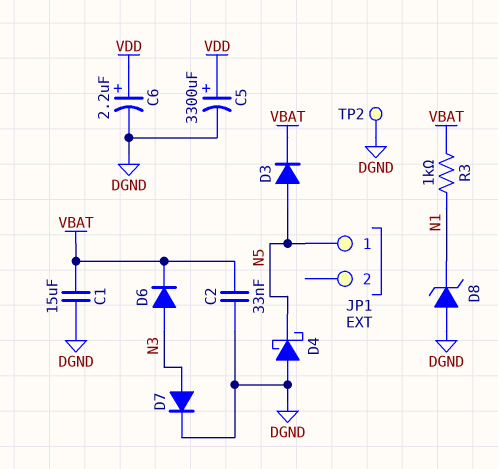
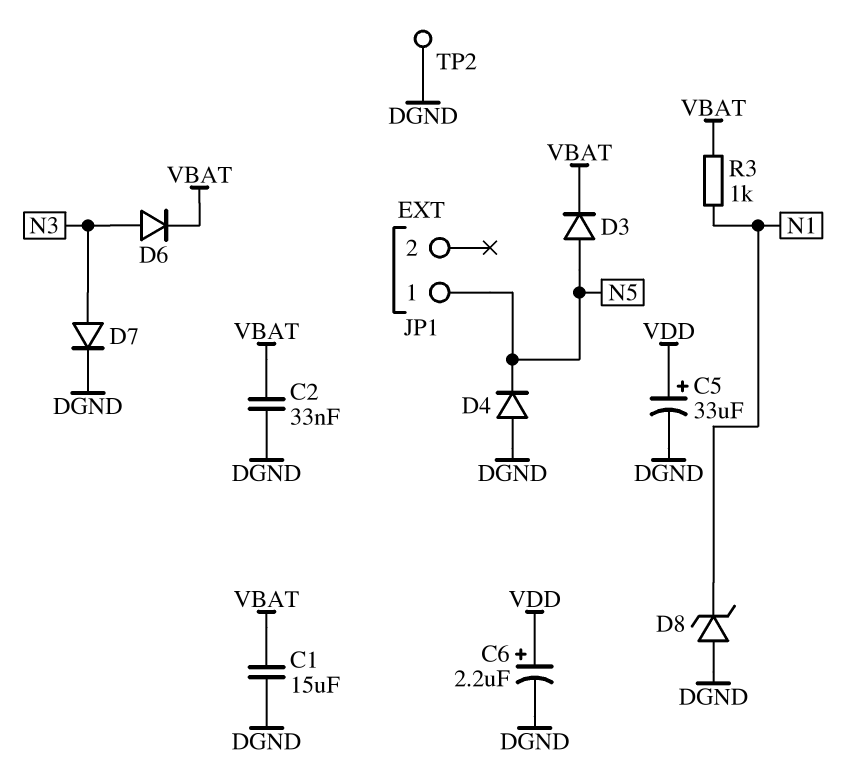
C5: 3300uF (plus VDD, minus DGND) -> 33uF (plus VDD, minus DGND)
D4: schottky (A DGND, K N5) -> diode (A DGND, K N5)

